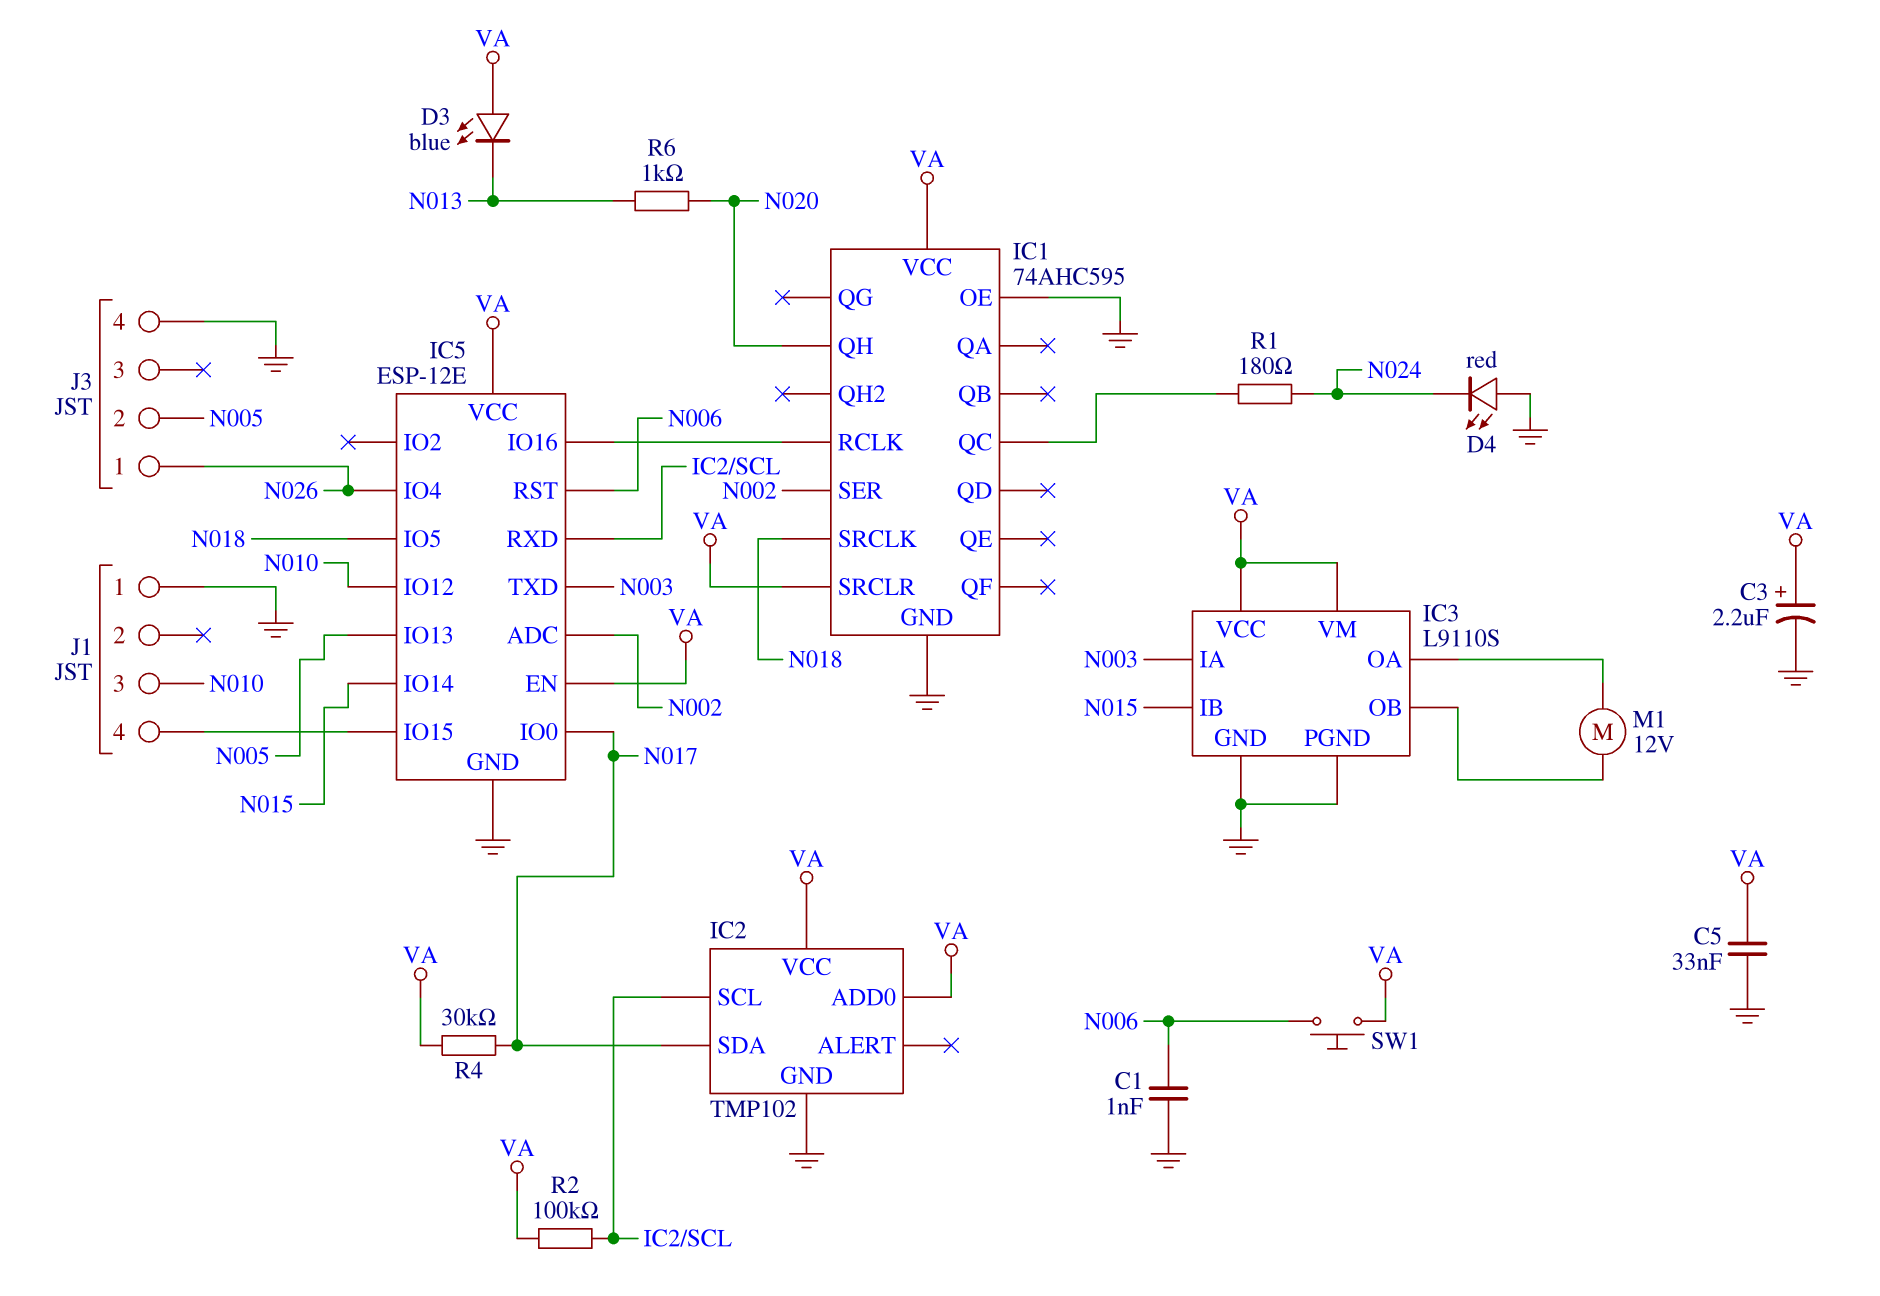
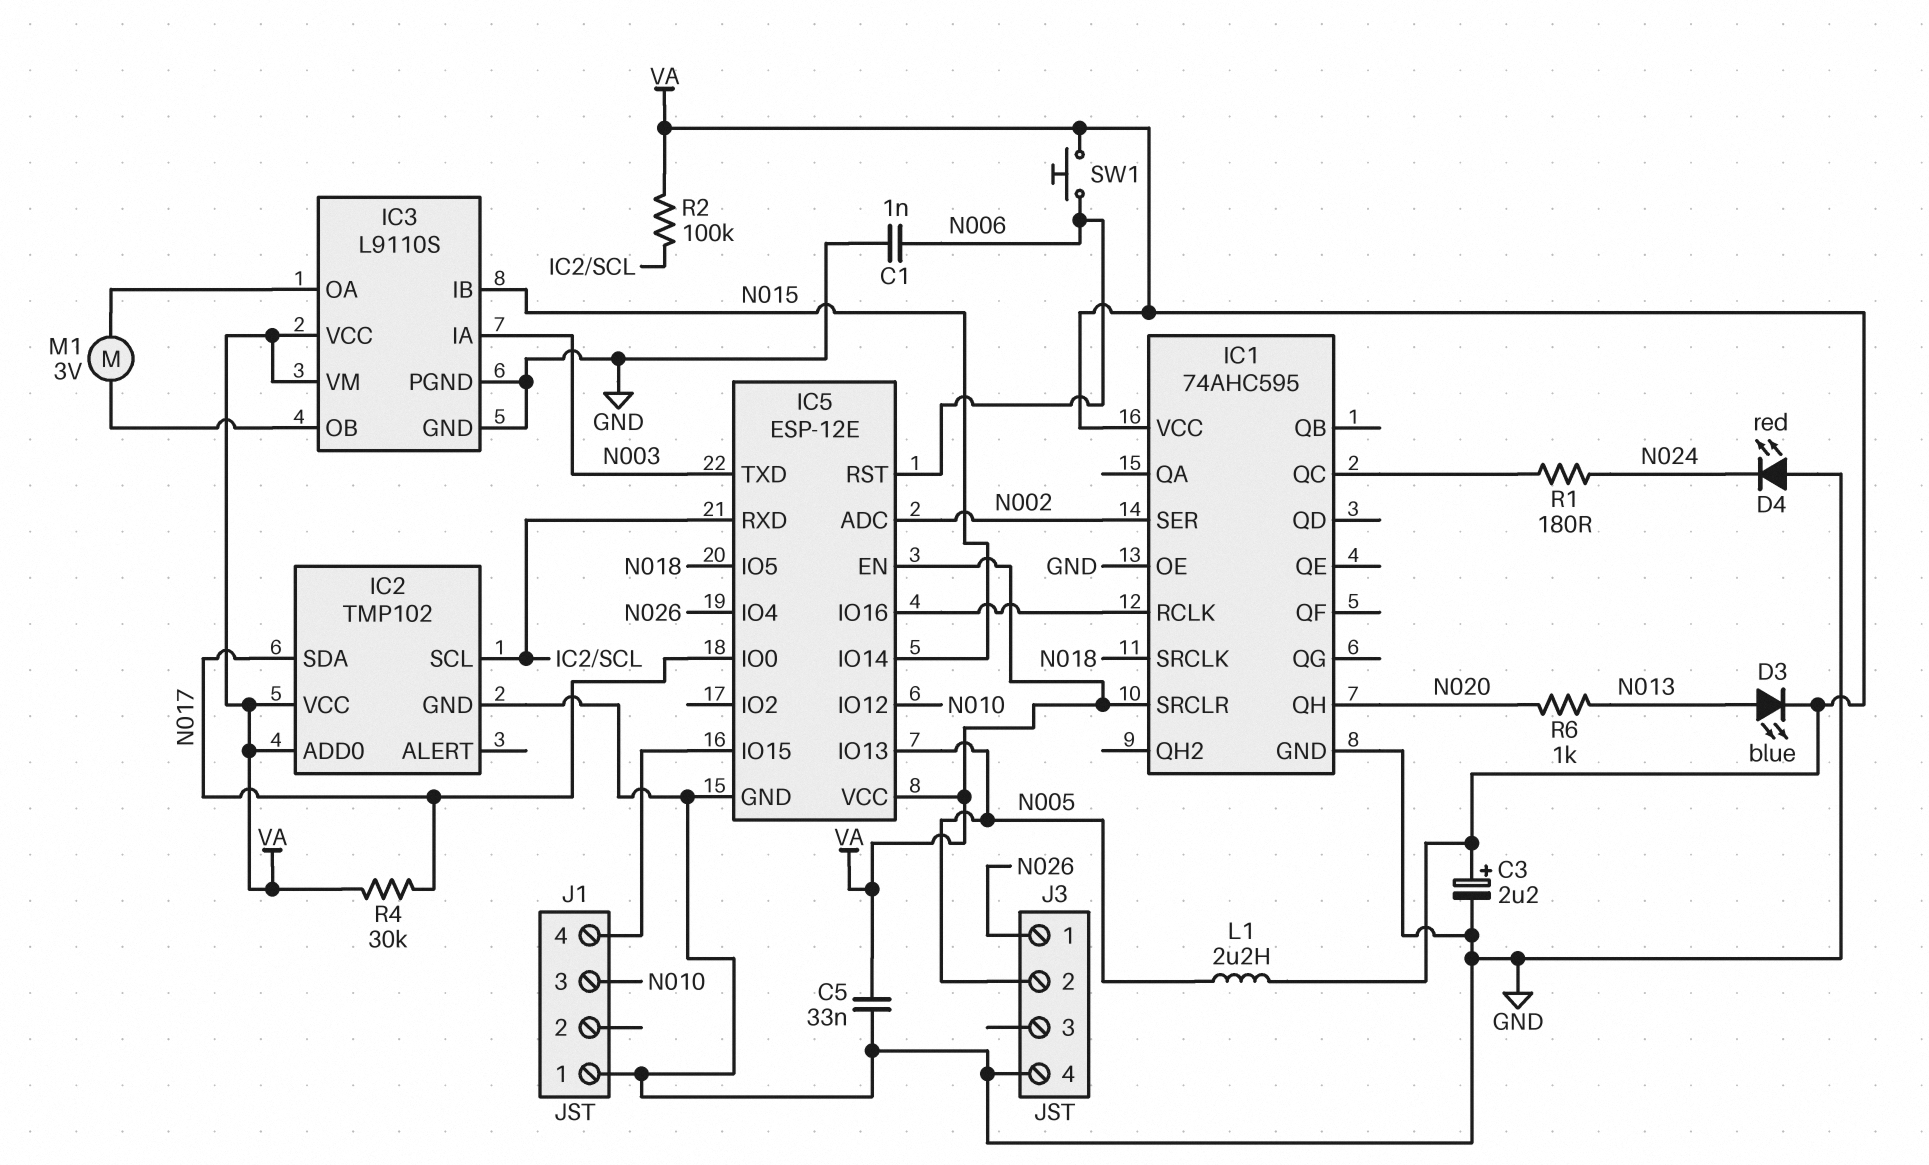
D3: LED blue (A VA, K N013) -> LED blue (A N013, K VA)
L1: none -> 2.2uH (N005, VA)
M1: motor 12V (IC3/OA, IC3/OB) -> motor 3V (IC3/OA, IC3/OB)

